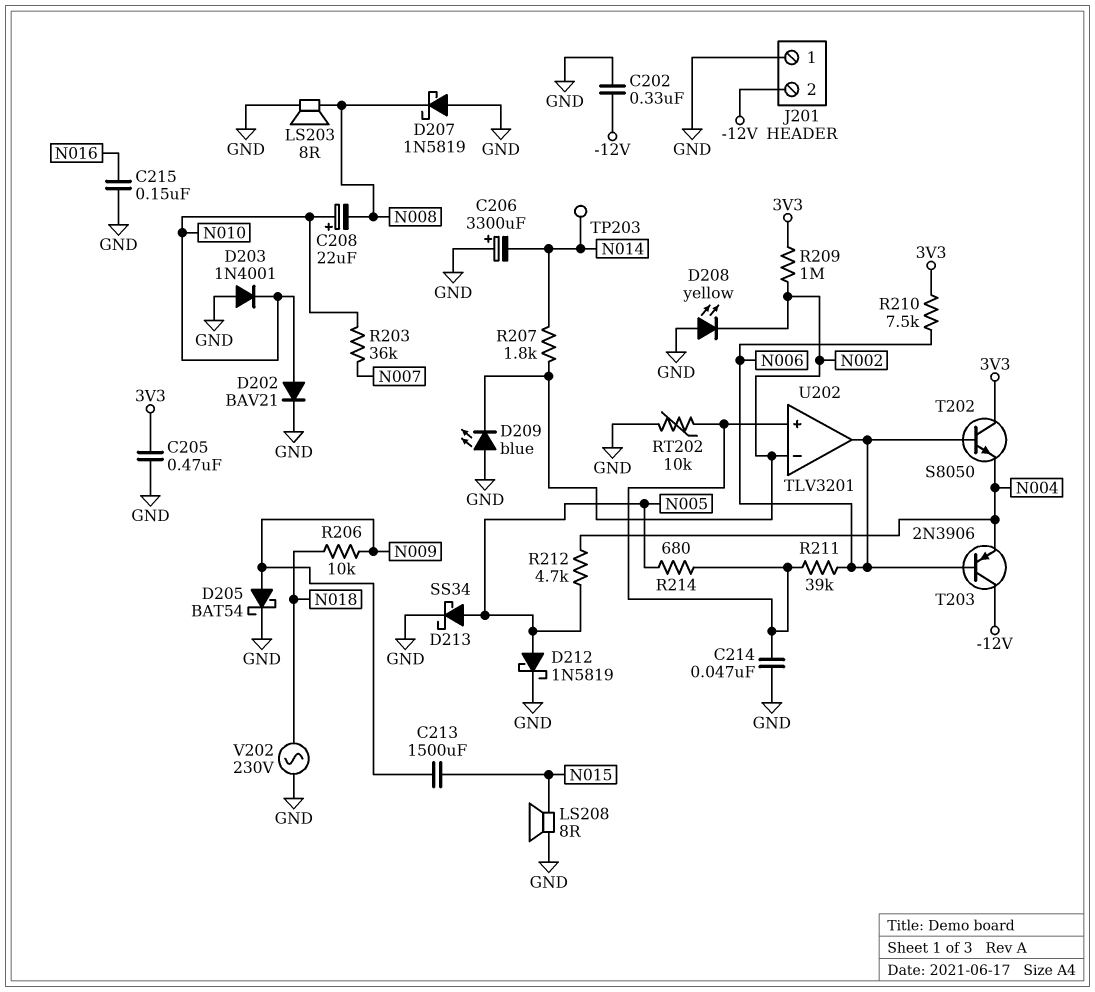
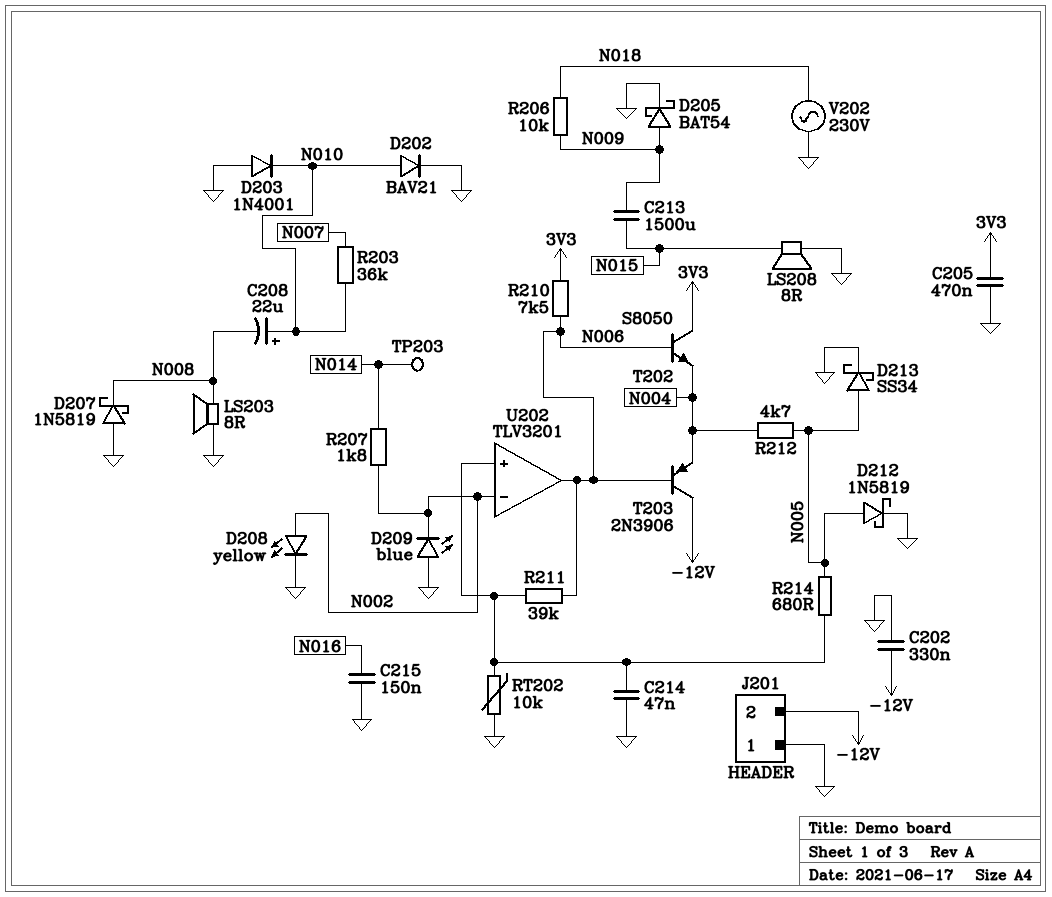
C206: 3300uF (plus GND, minus N014) -> none
D208: LED yellow (A GND, K N002) -> LED yellow (A N002, K GND)
R209: 1M (3V3, N002) -> none

